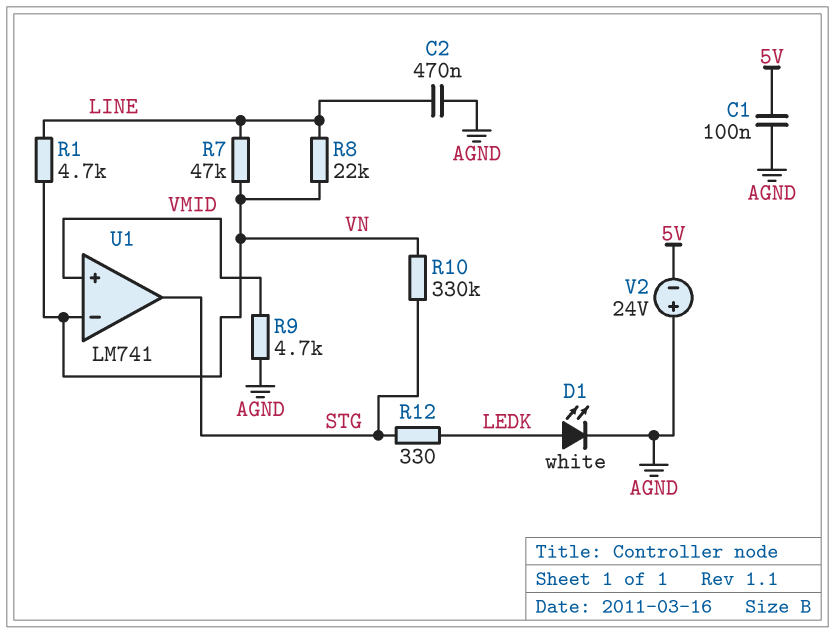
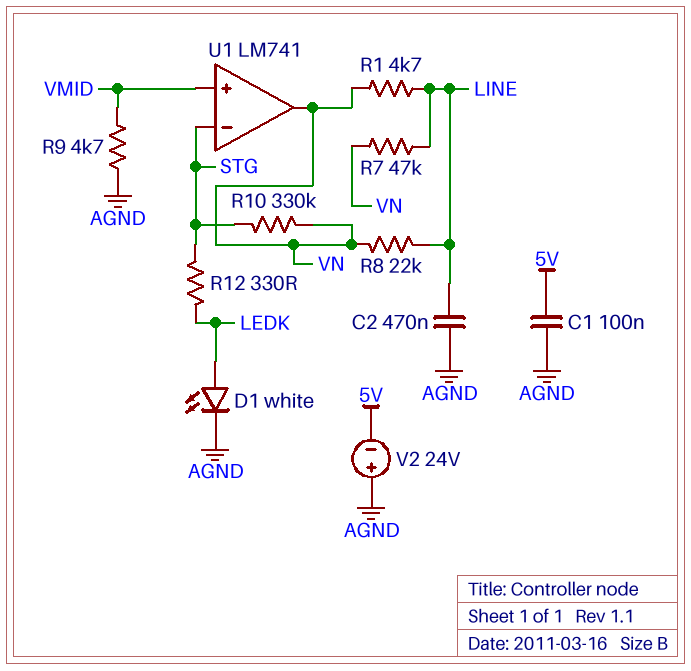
U1 pin in-: VN -> STG
U1 pin out: STG -> VN

